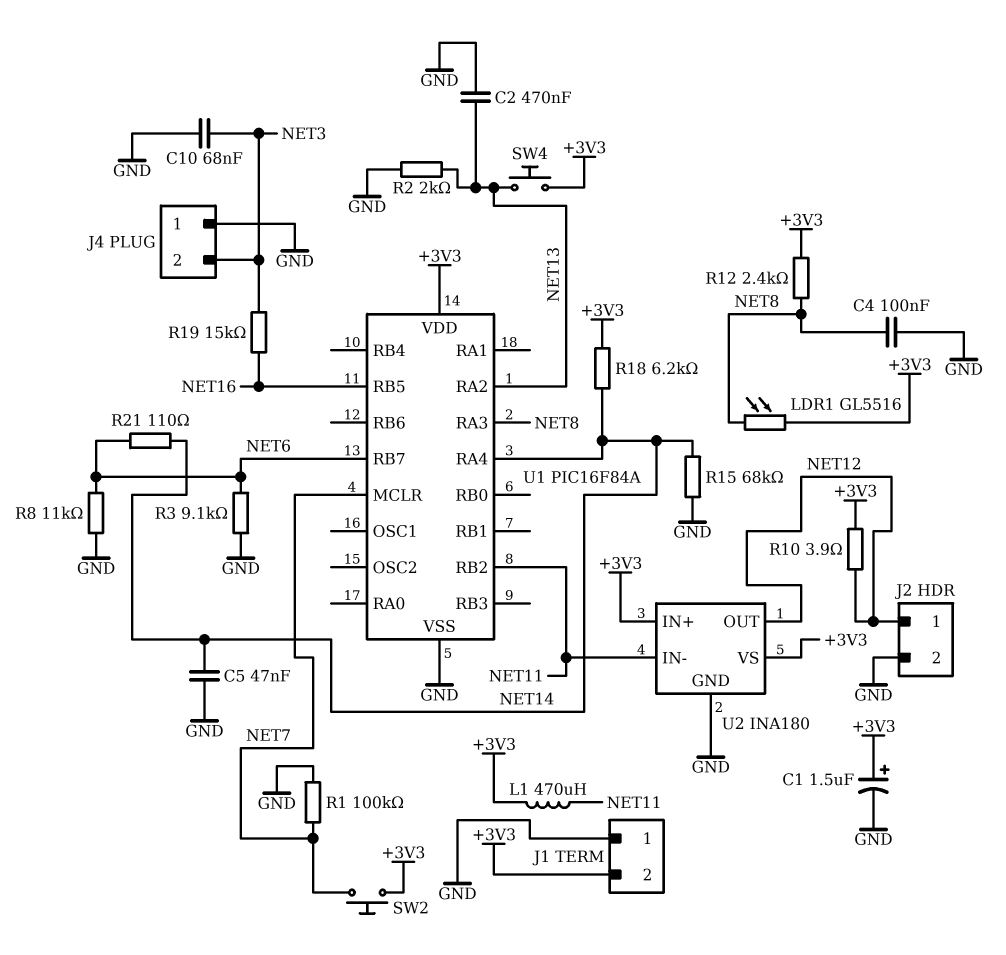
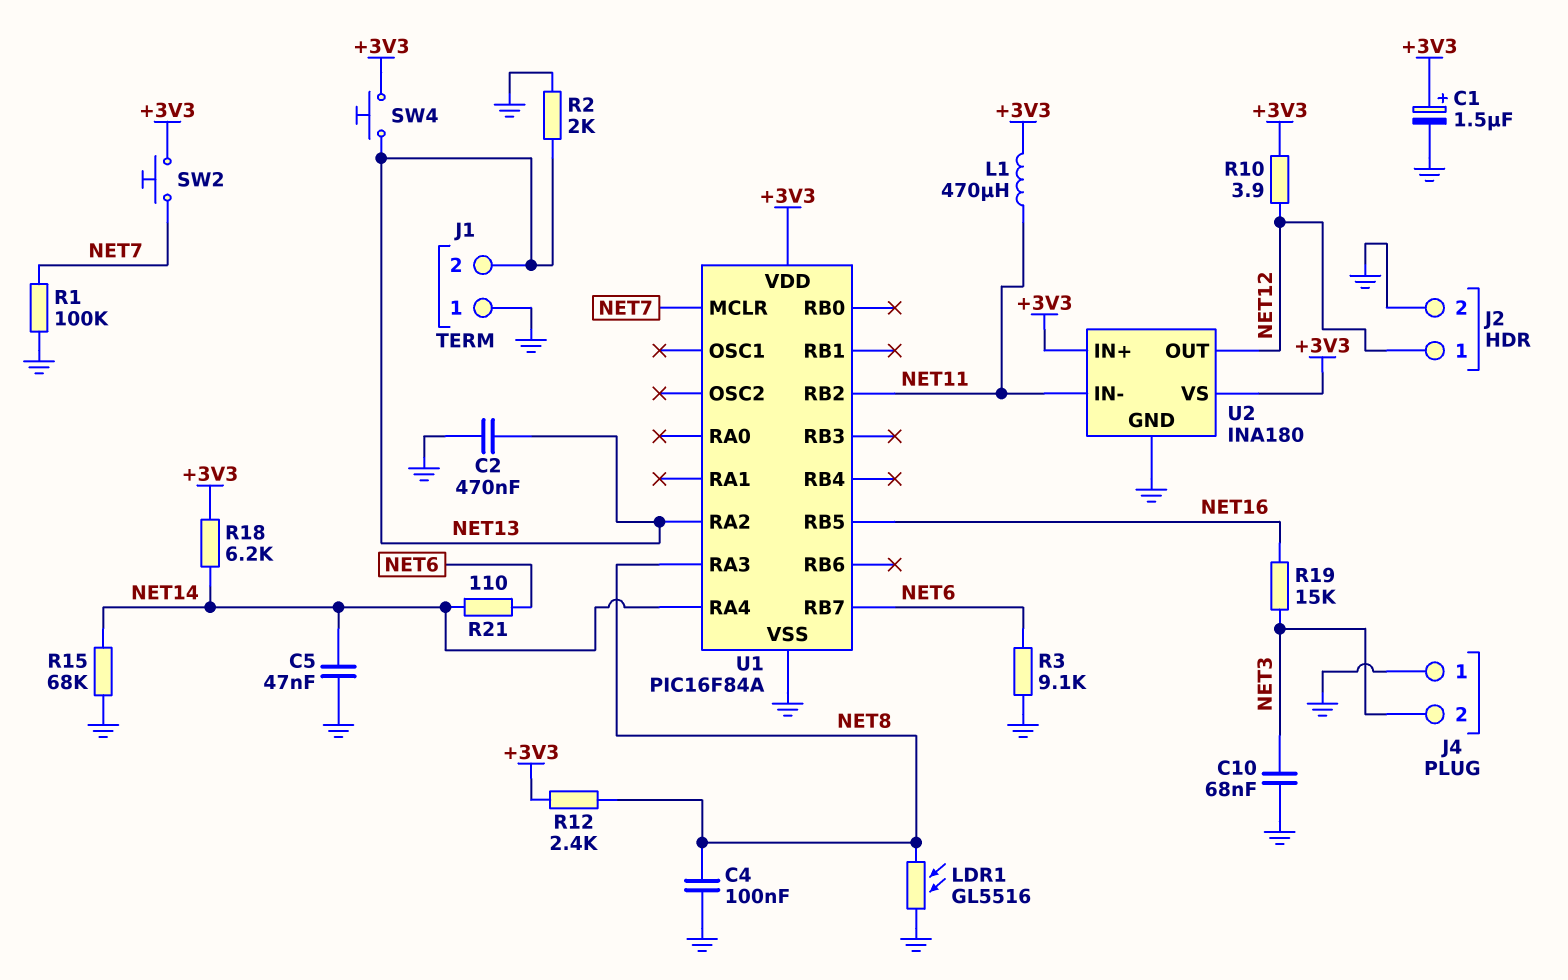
J1 pin 2: +3V3 -> NET13
LDR1: GL5516 (+3V3, NET8) -> GL5516 (GND, NET8)
R8: 11k (GND, NET6) -> none

